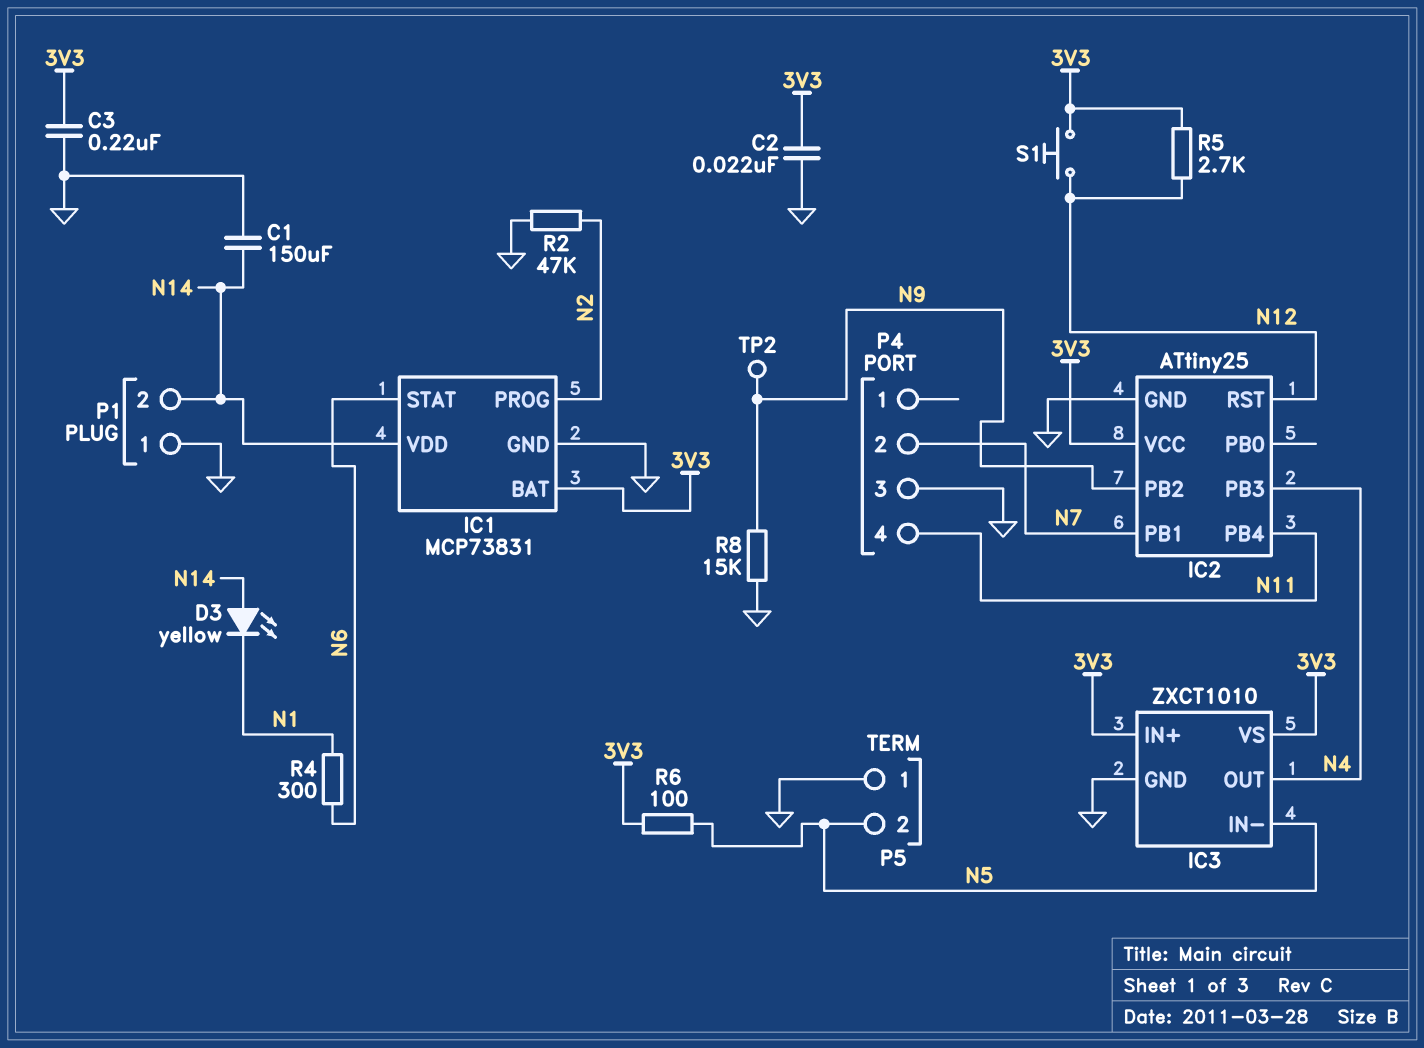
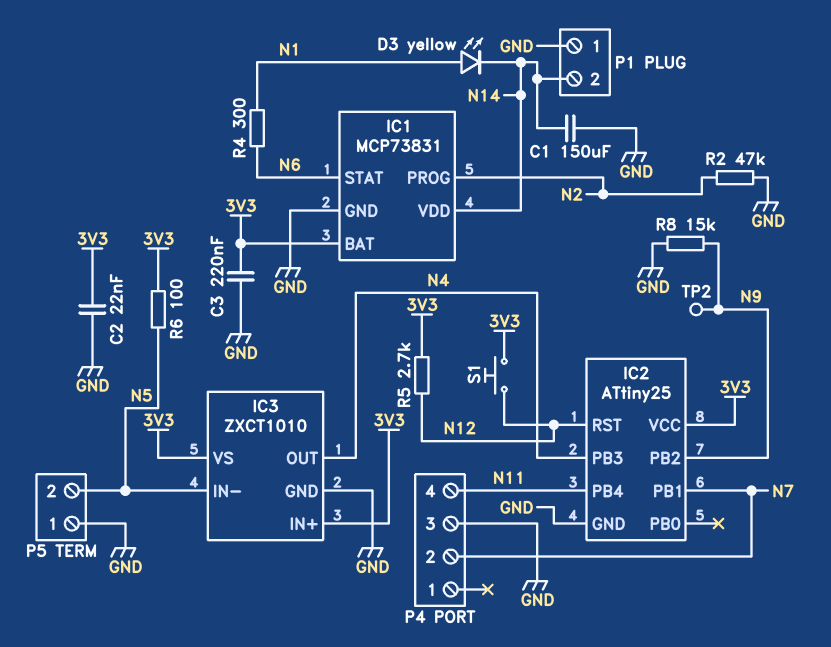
D3: LED yellow (A N14, K N1) -> LED yellow (A N1, K N14)

